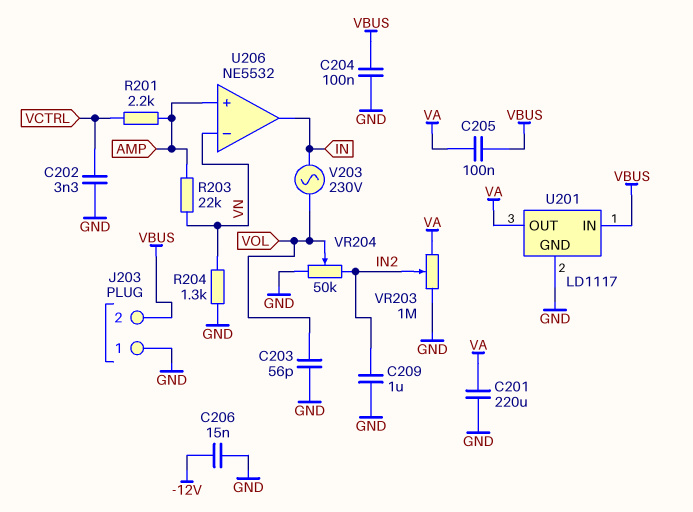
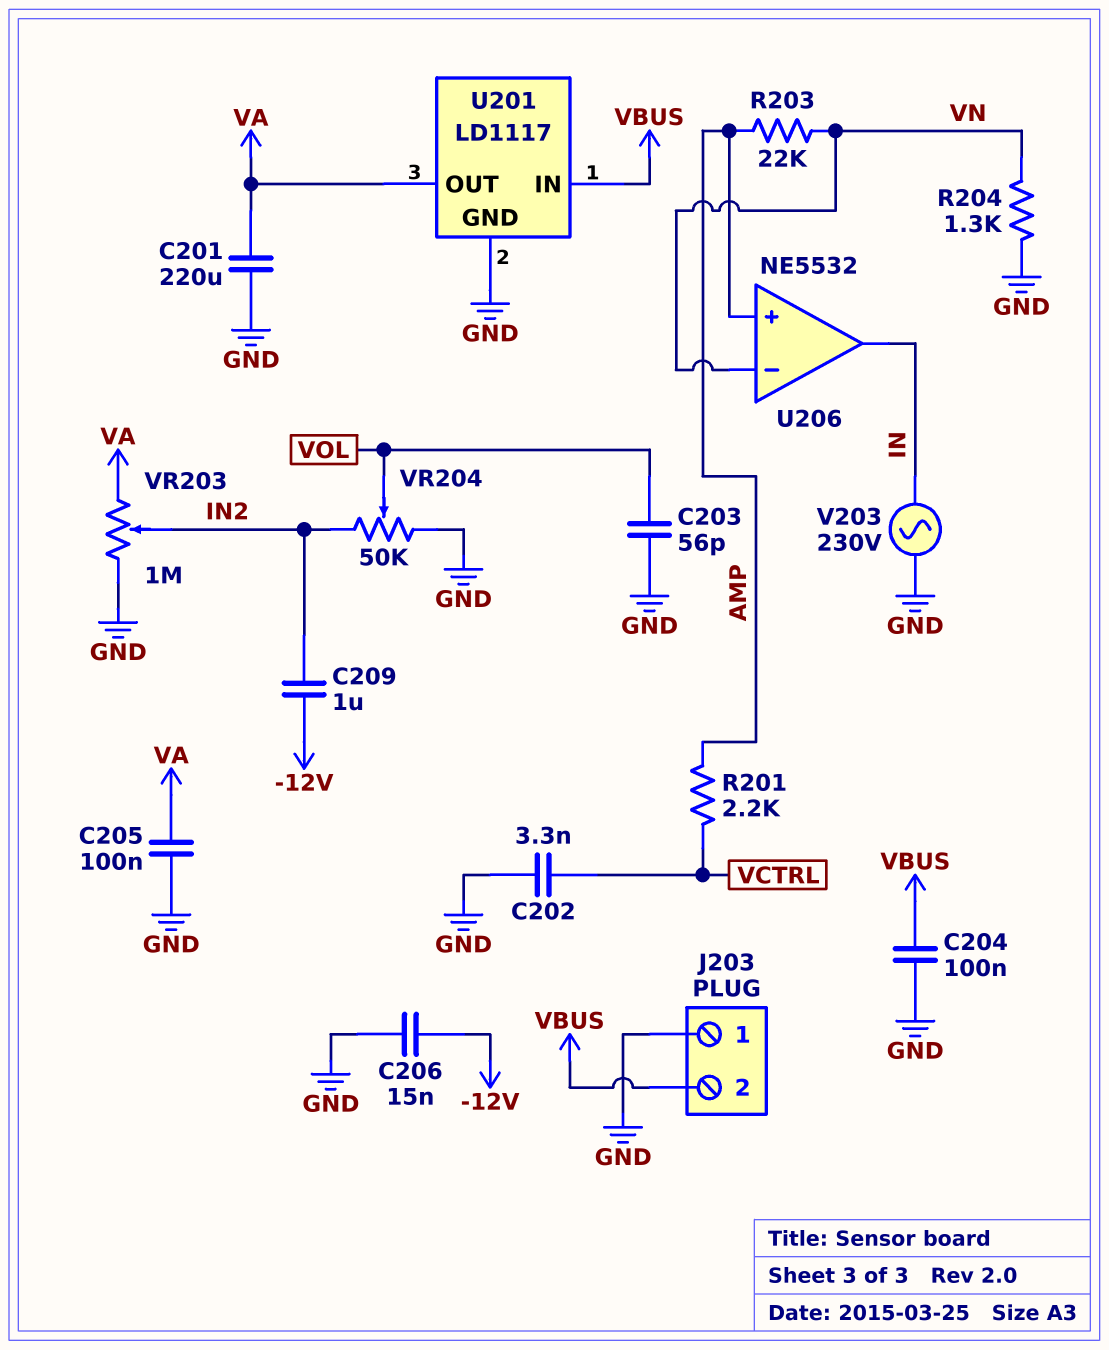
C205: 100nF (VA, VBUS) -> 100nF (GND, VA)
C209: 1uF (GND, IN2) -> 1uF (-12V, IN2)
V203: AC 230V (IN, VOL) -> AC 230V (GND, IN)

